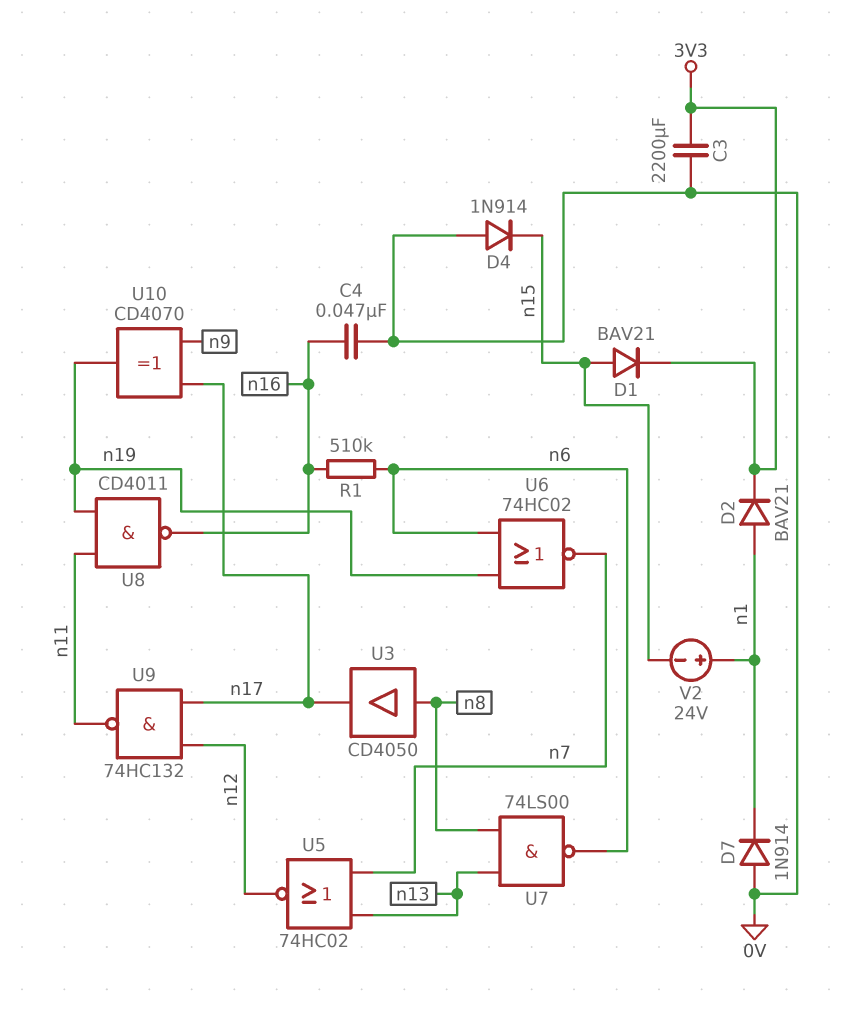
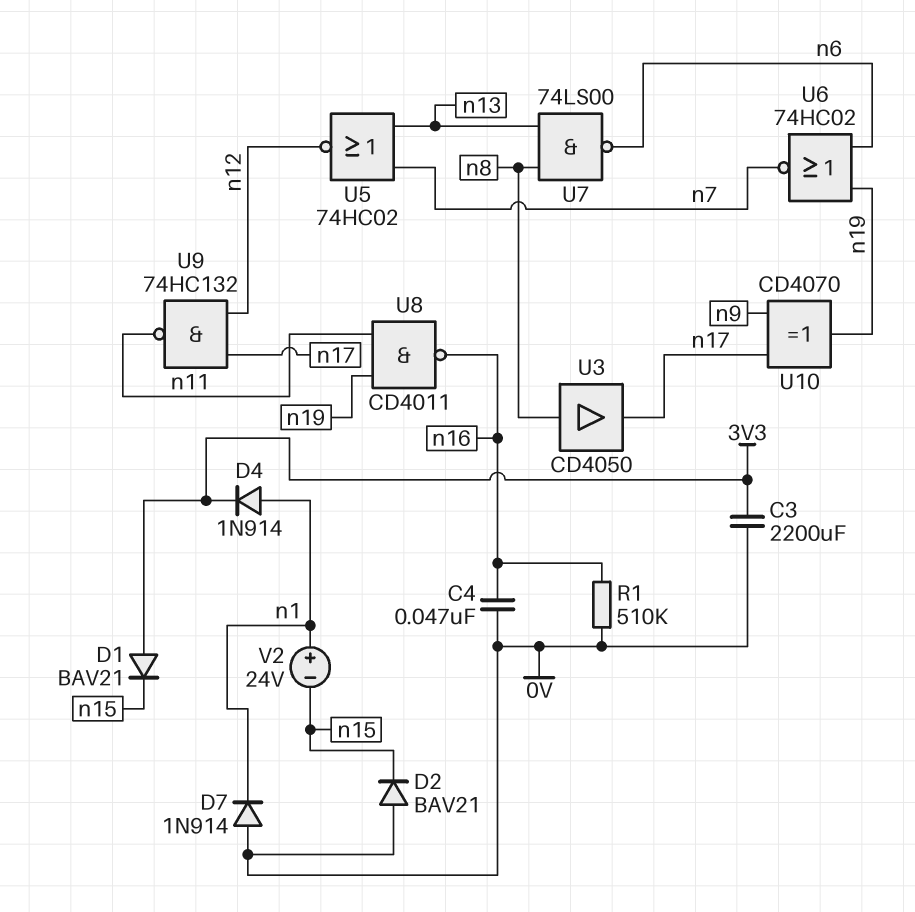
D1: diode BAV21 (A n15, K 3V3) -> diode BAV21 (A 3V3, K n15)
D2: diode BAV21 (A n1, K 3V3) -> diode BAV21 (A 0V, K n15)
D4: diode 1N914 (A 0V, K n15) -> diode 1N914 (A n1, K 3V3)
R1: 510k (n6, n16) -> 510k (0V, n16)

